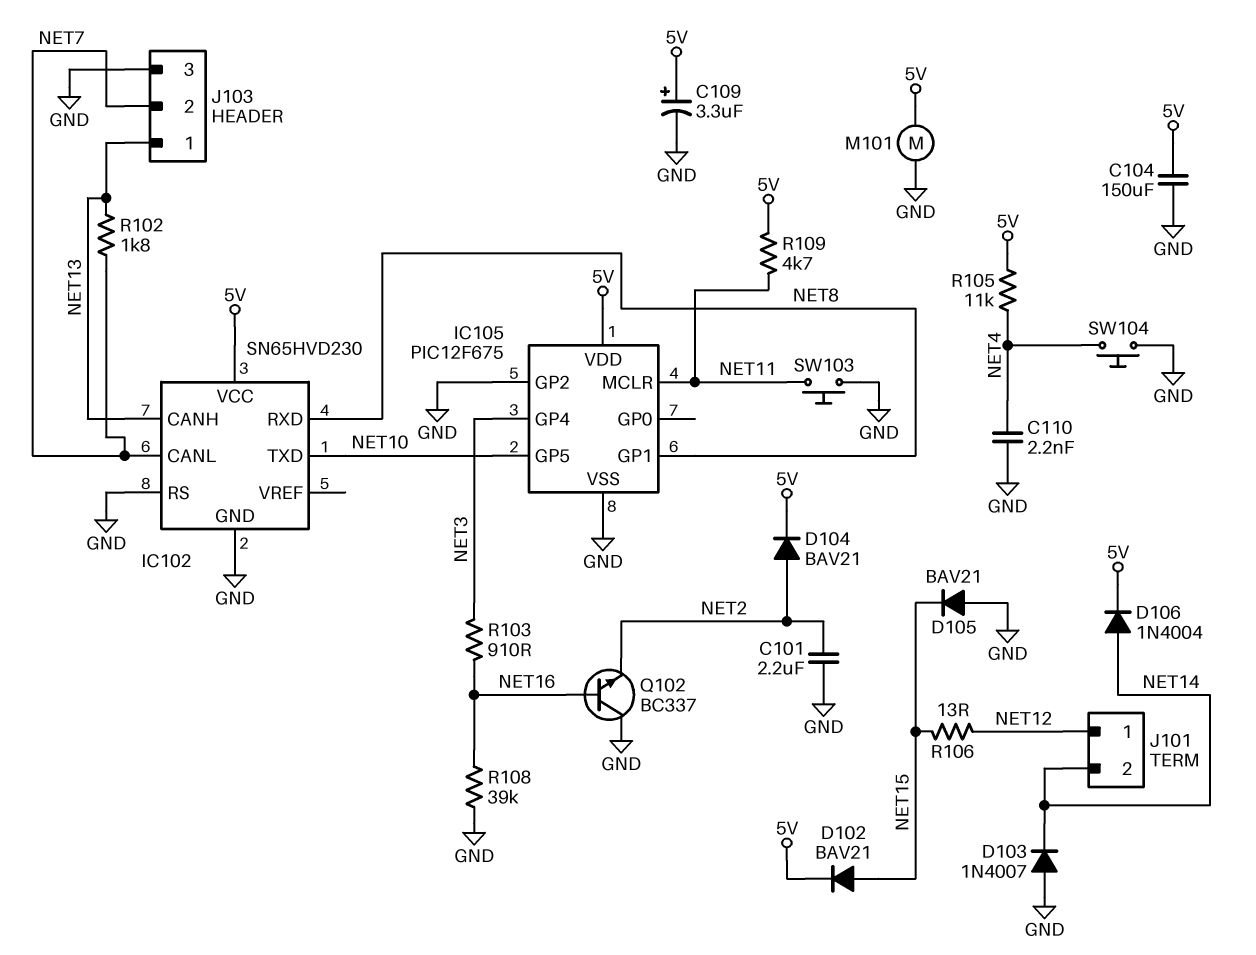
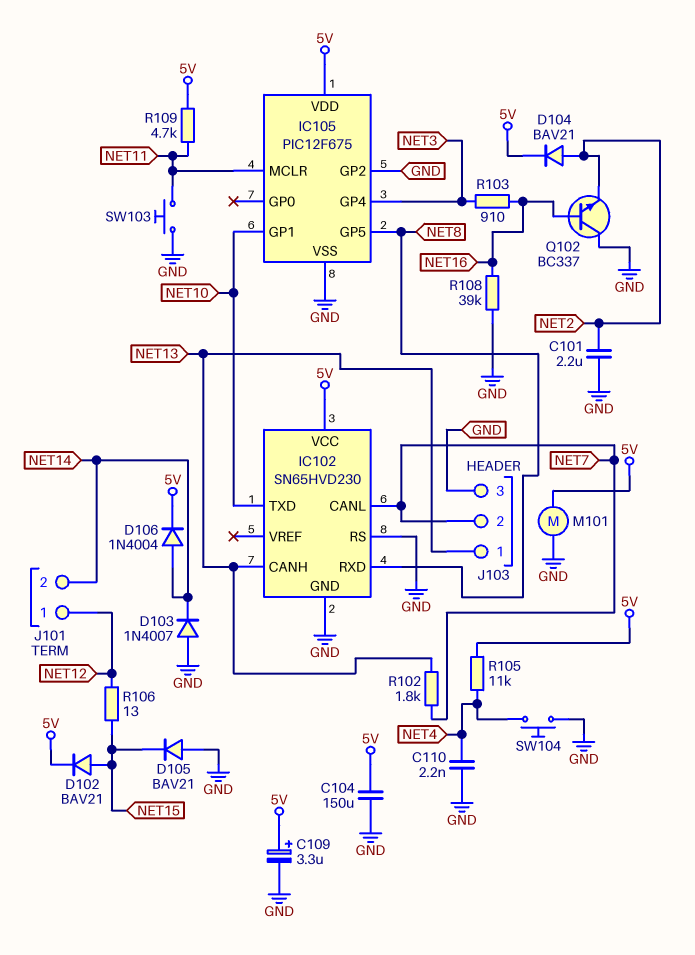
IC105 pin GP1: NET8 -> NET10
IC105 pin GP5: NET10 -> NET8

